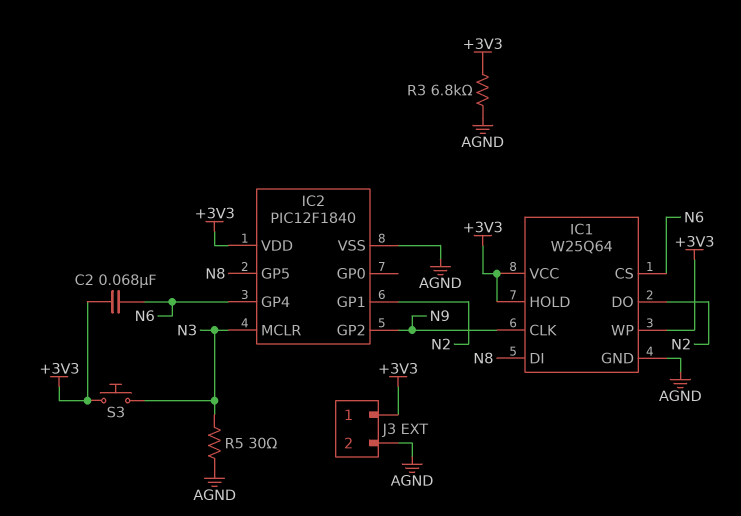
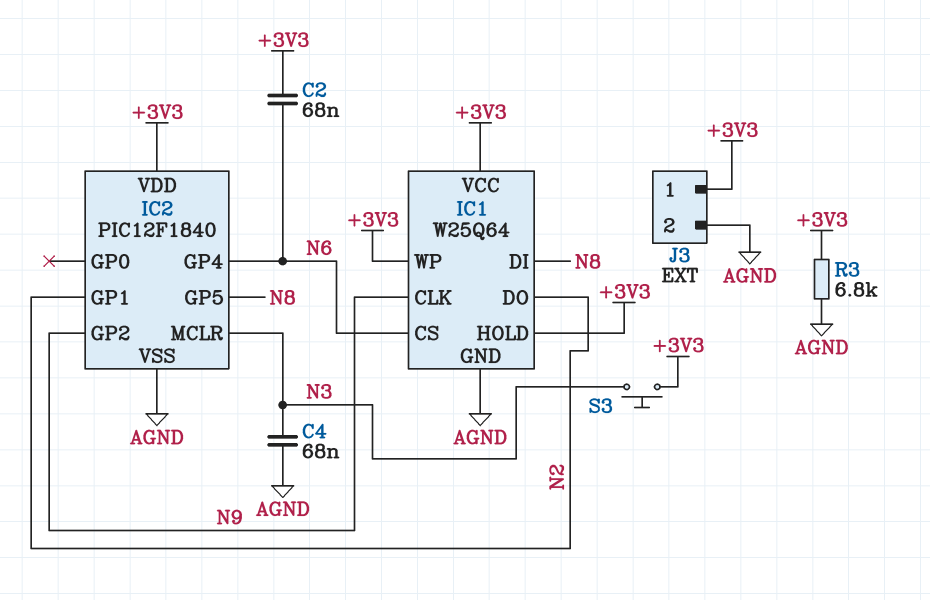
C4: none -> 68nF (AGND, N3)
R5: 30 (AGND, N3) -> none

